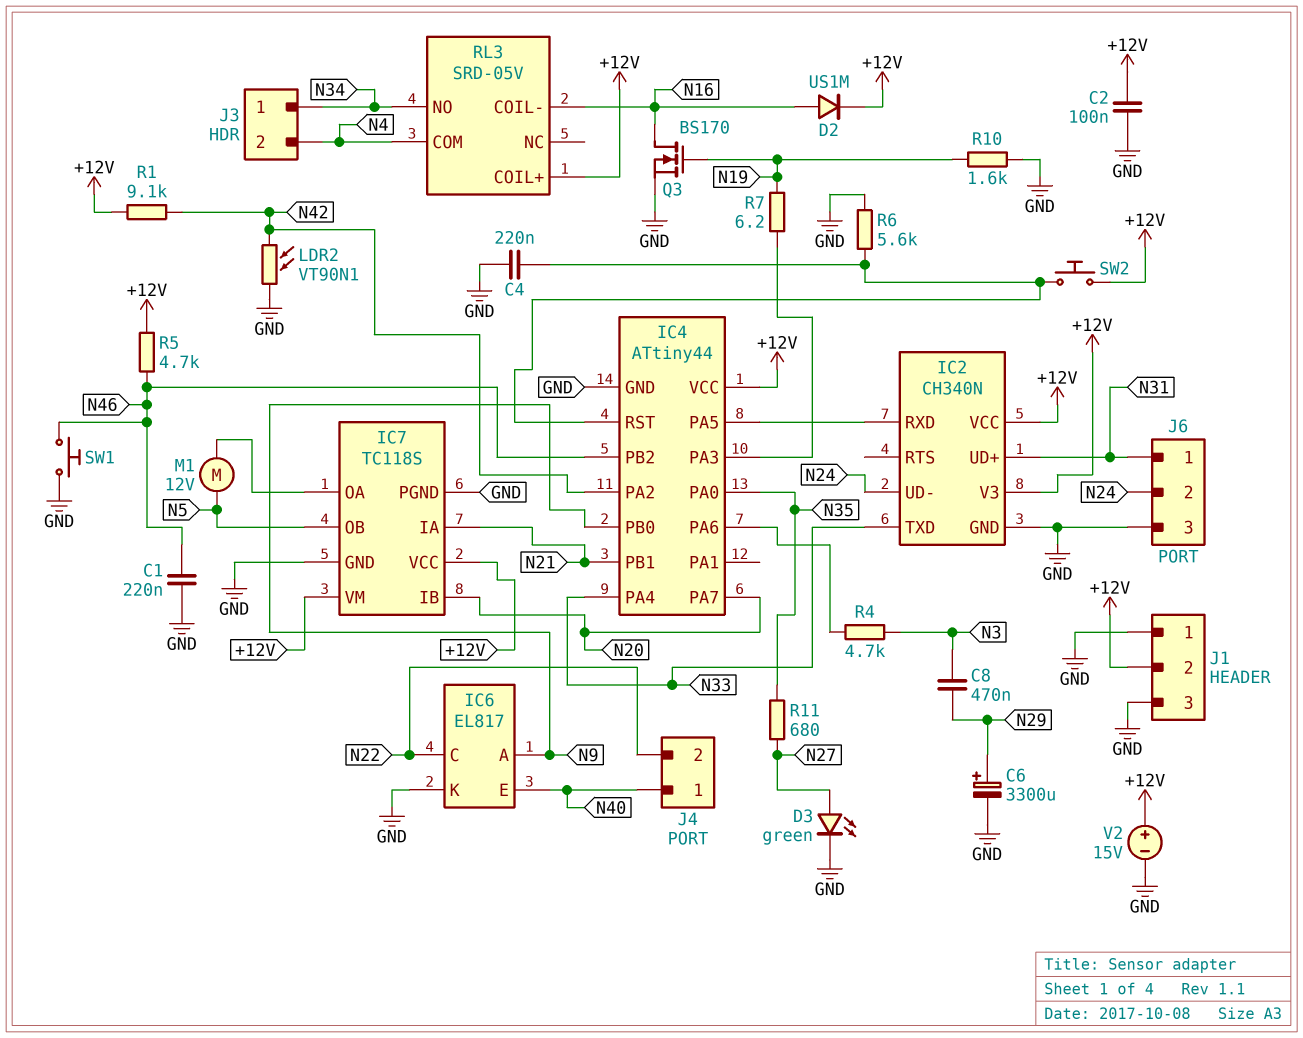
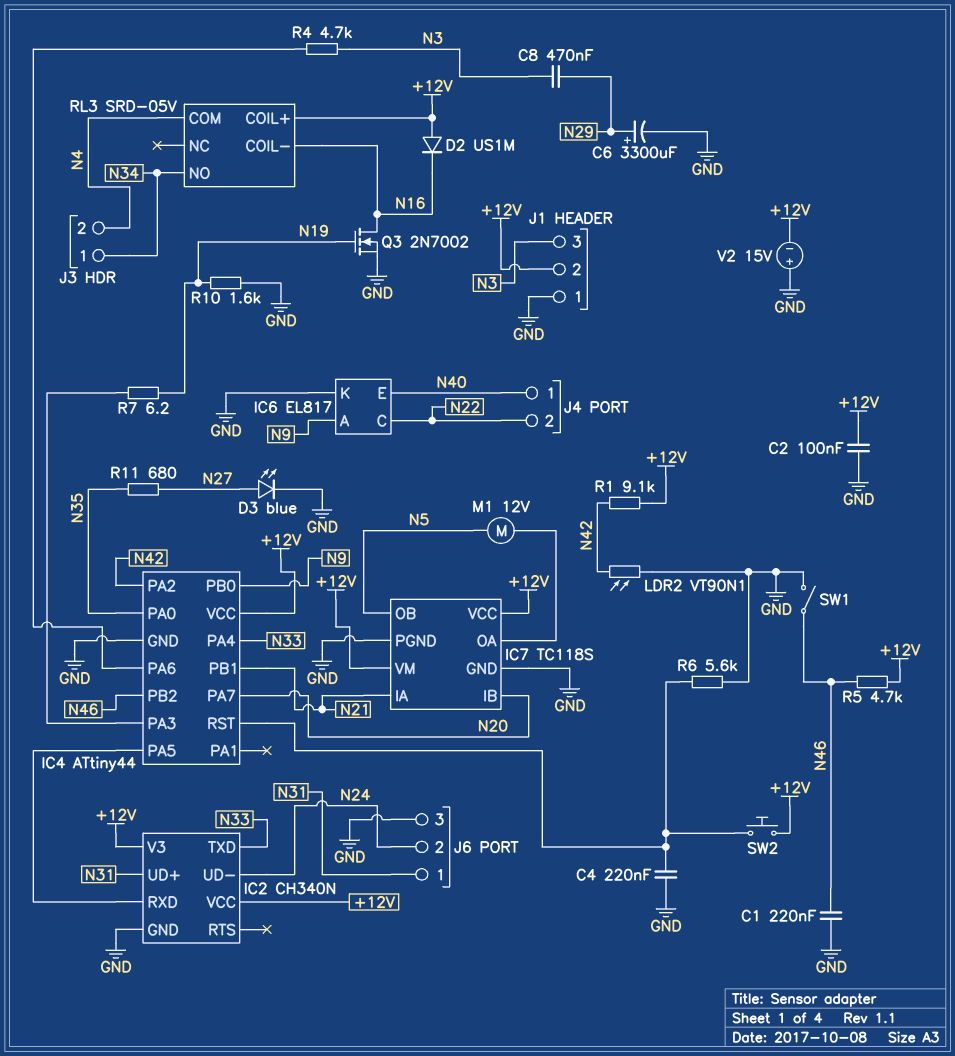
D2: diode US1M (A N16, K +12V) -> diode US1M (A +12V, K N16)
D3: LED green (A N27, K GND) -> LED blue (A N27, K GND)
J1 pin 3: GND -> N3
Q3: NMOS BS170 (G N19, D N16, S GND) -> NMOS 2N7002 (G N19, D N16, S GND)
SW1: button (GND, N46) -> switch (GND, N46)
V2: 15V (plus +12V, minus GND) -> 15V (plus GND, minus +12V)

